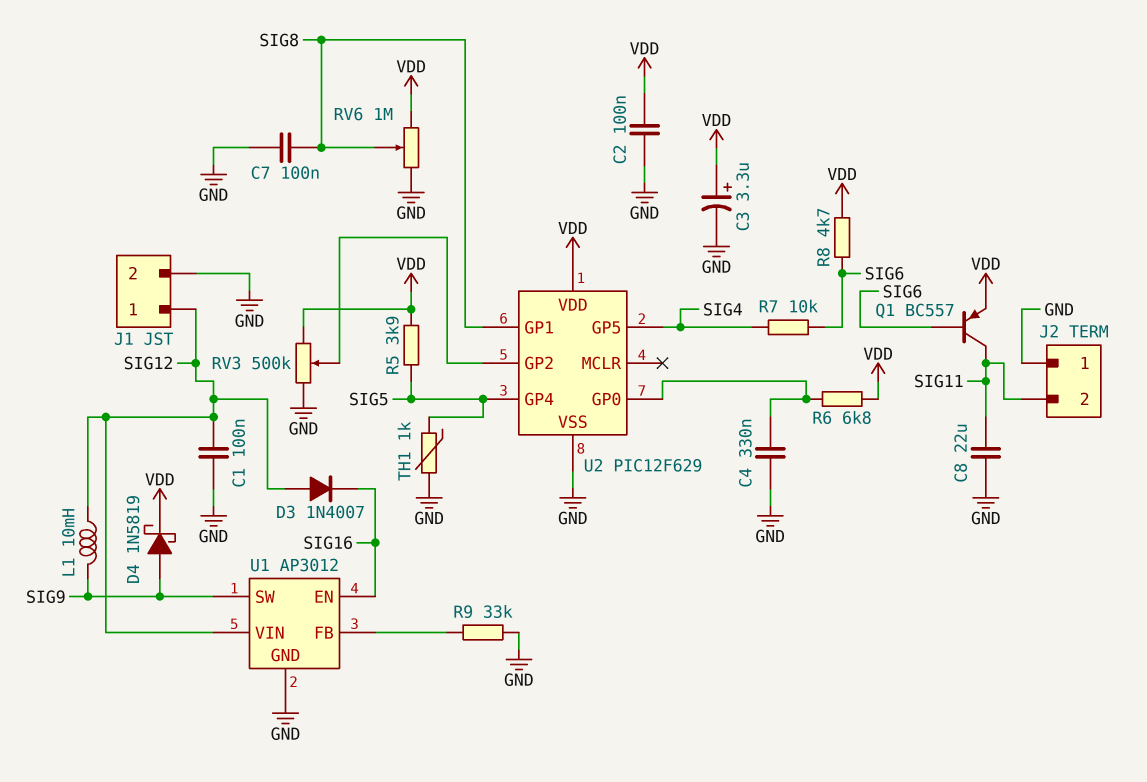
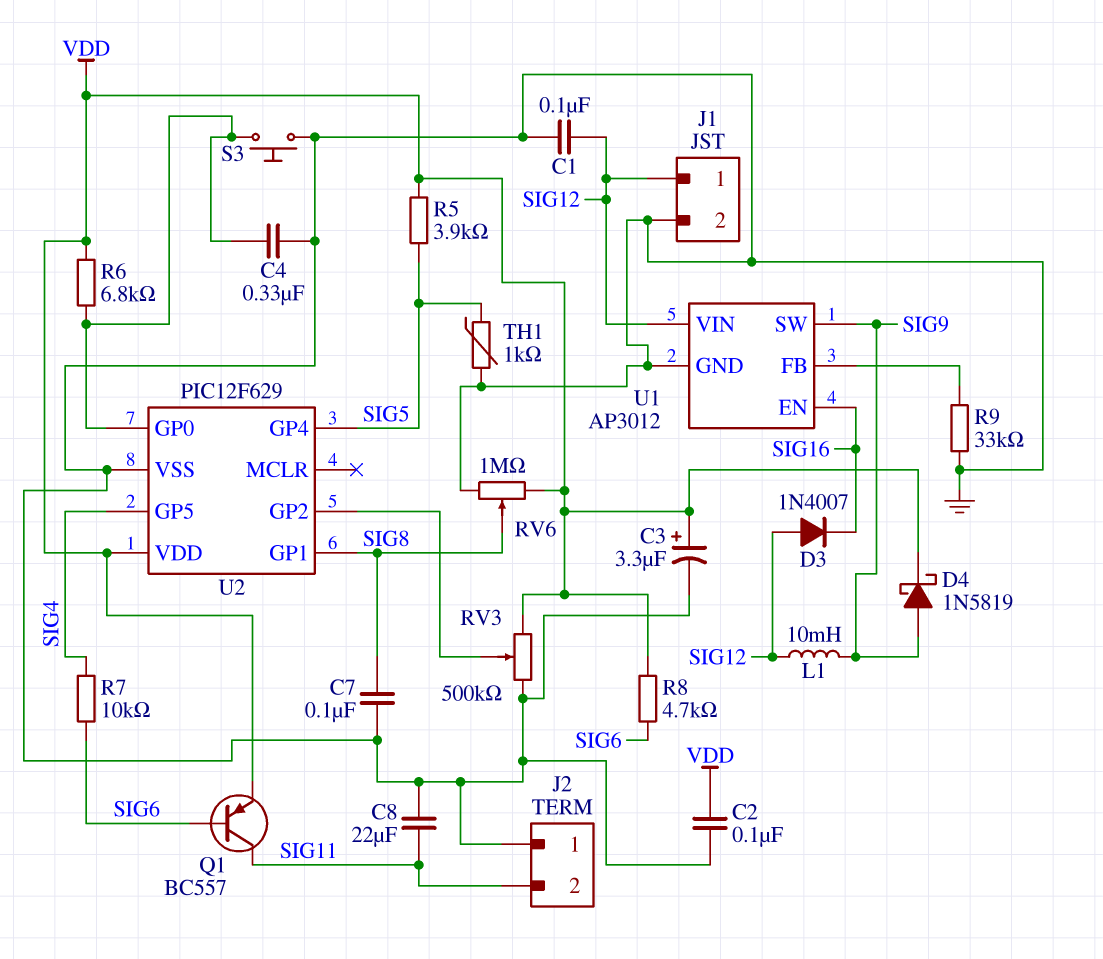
S3: none -> button (GND, U2/GP0)

